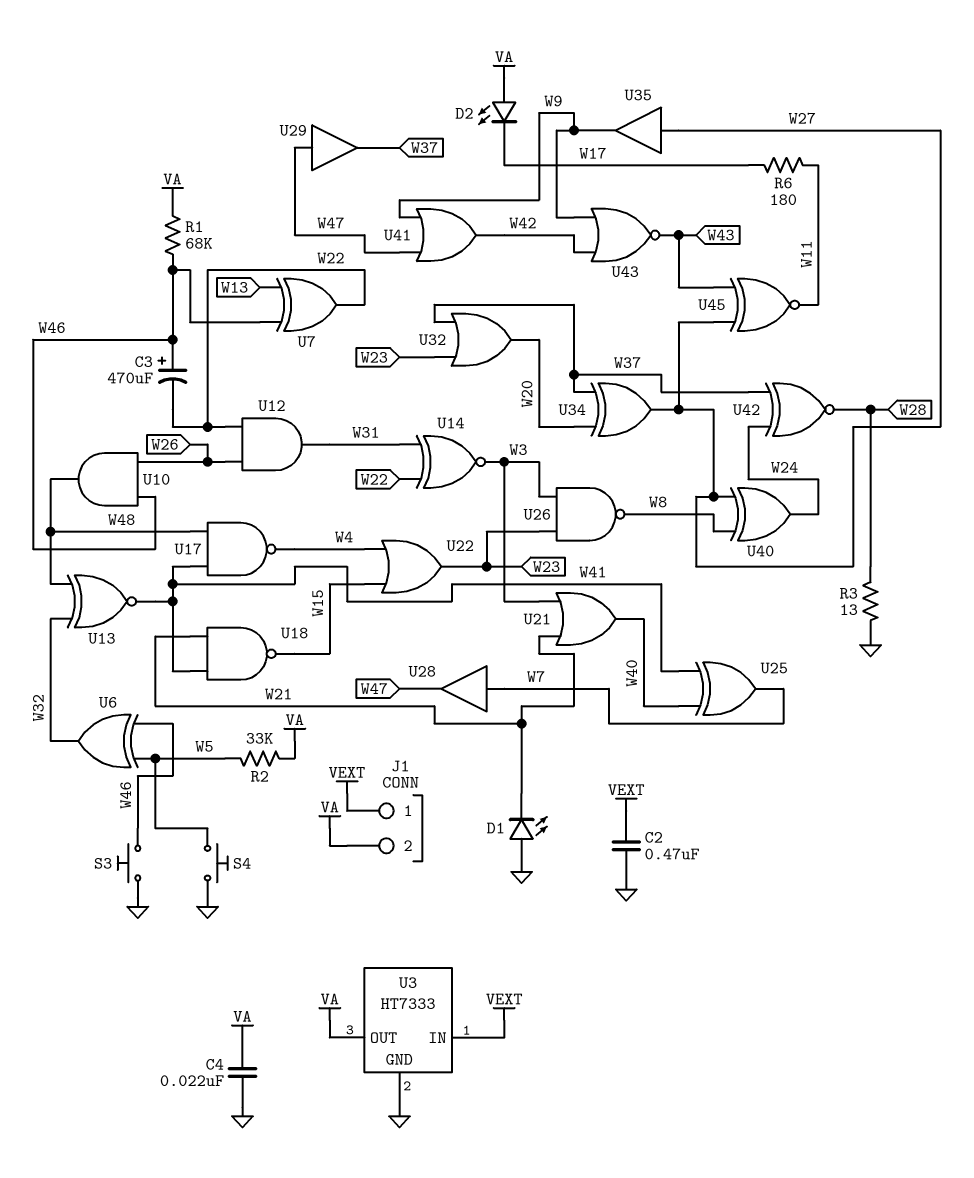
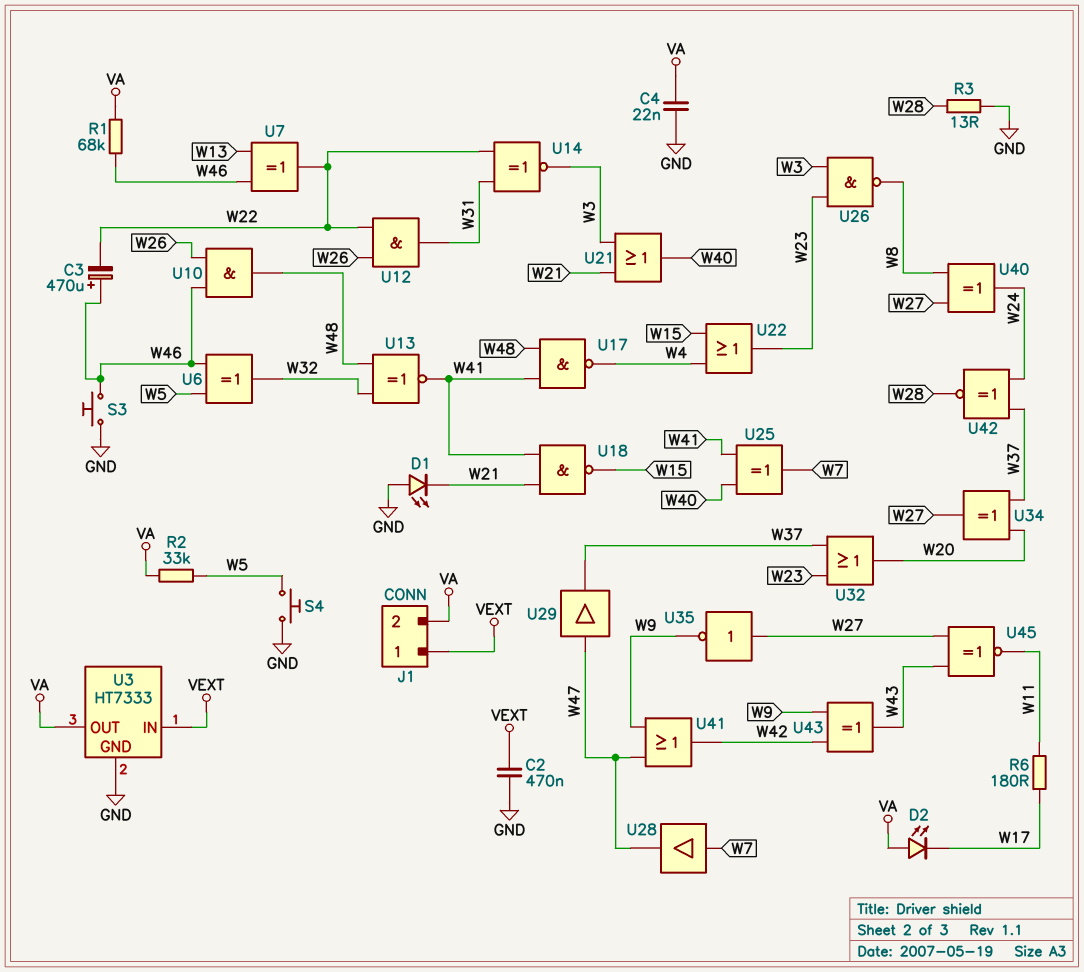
U35: buffer (in W27, out W9) -> NOT (in W27, out W9)
U43: NOR (in W9, in W42, out W43) -> XOR (in W9, in W42, out W43)

